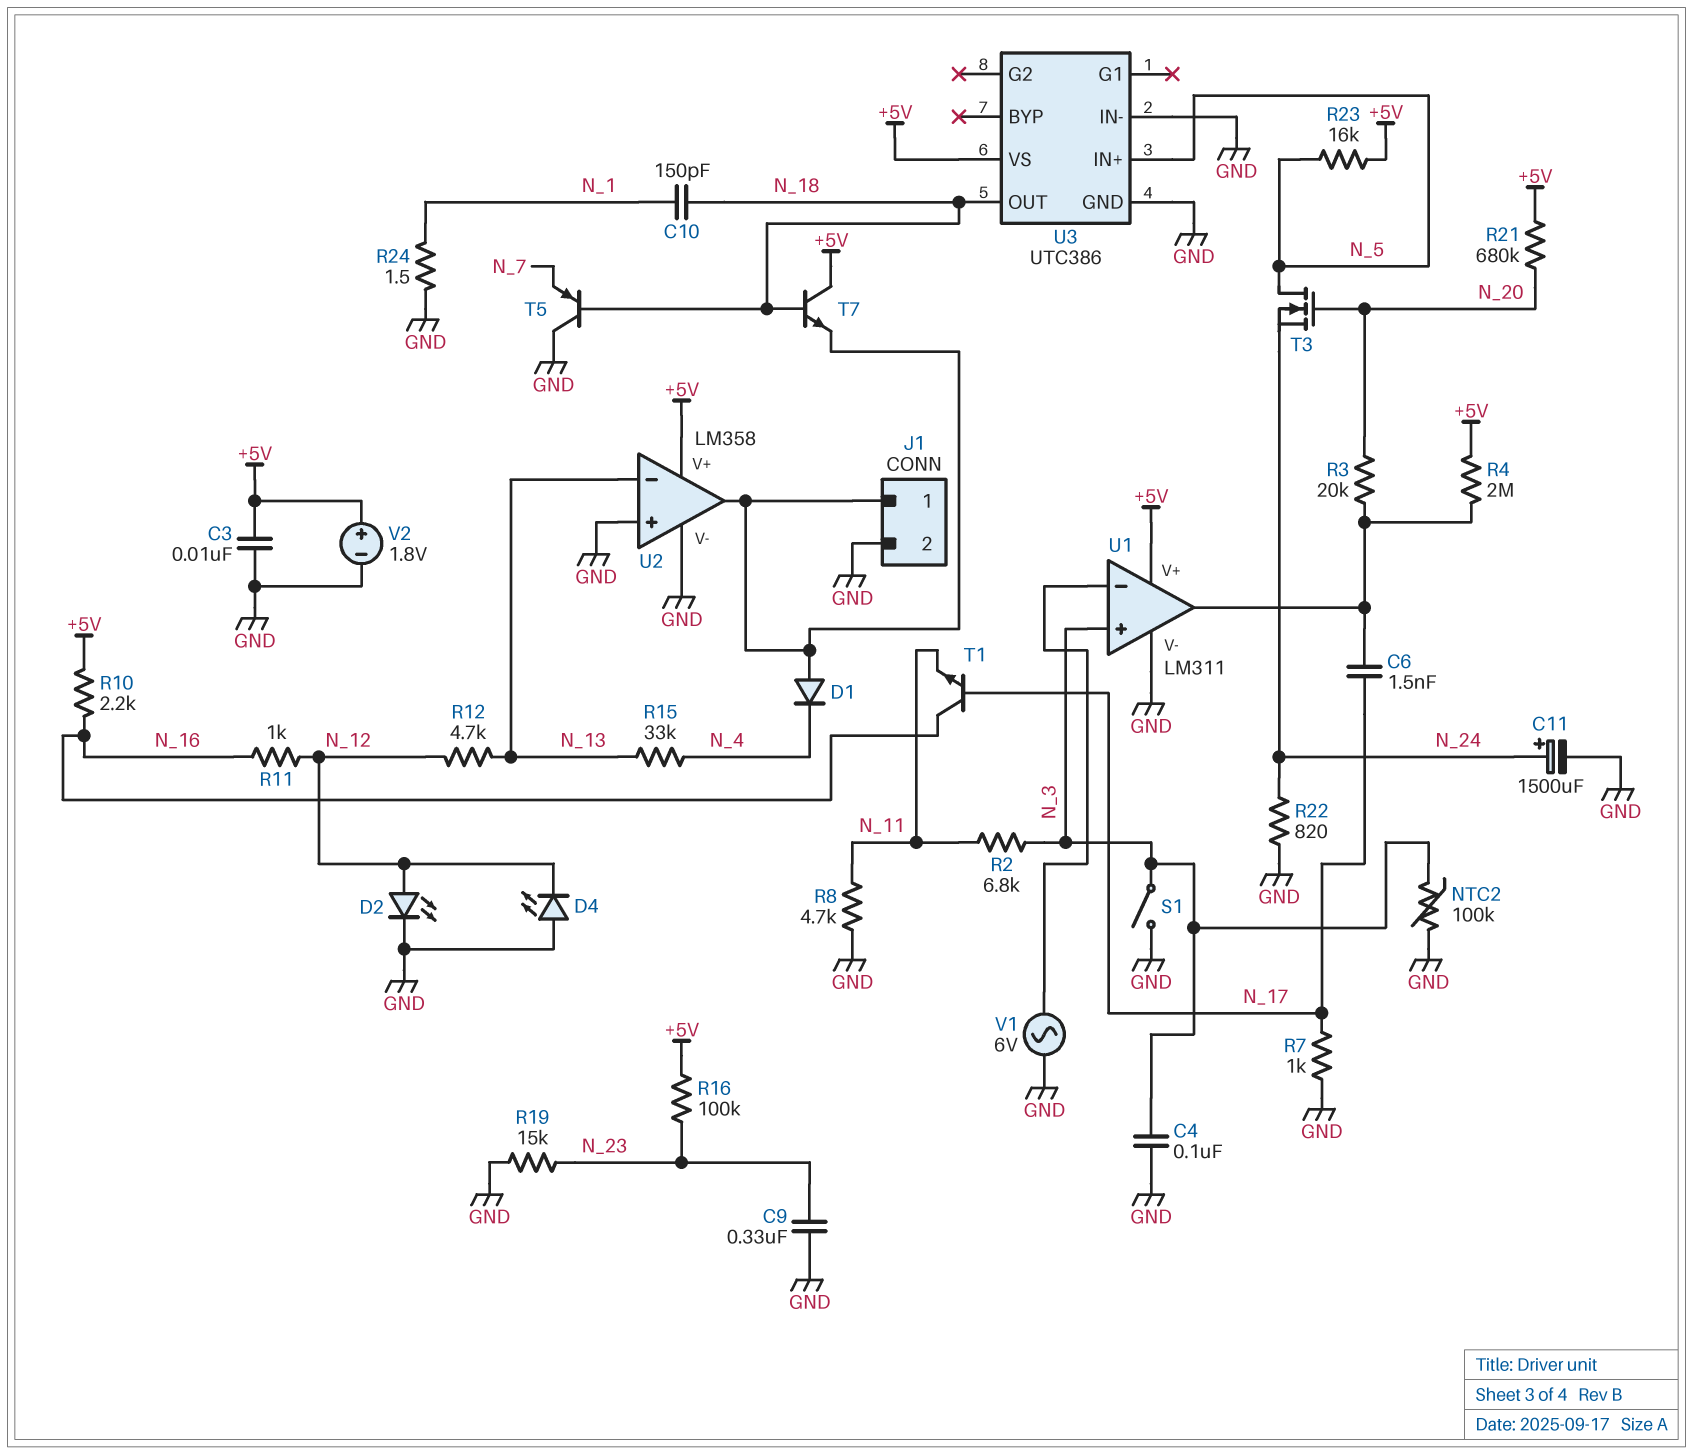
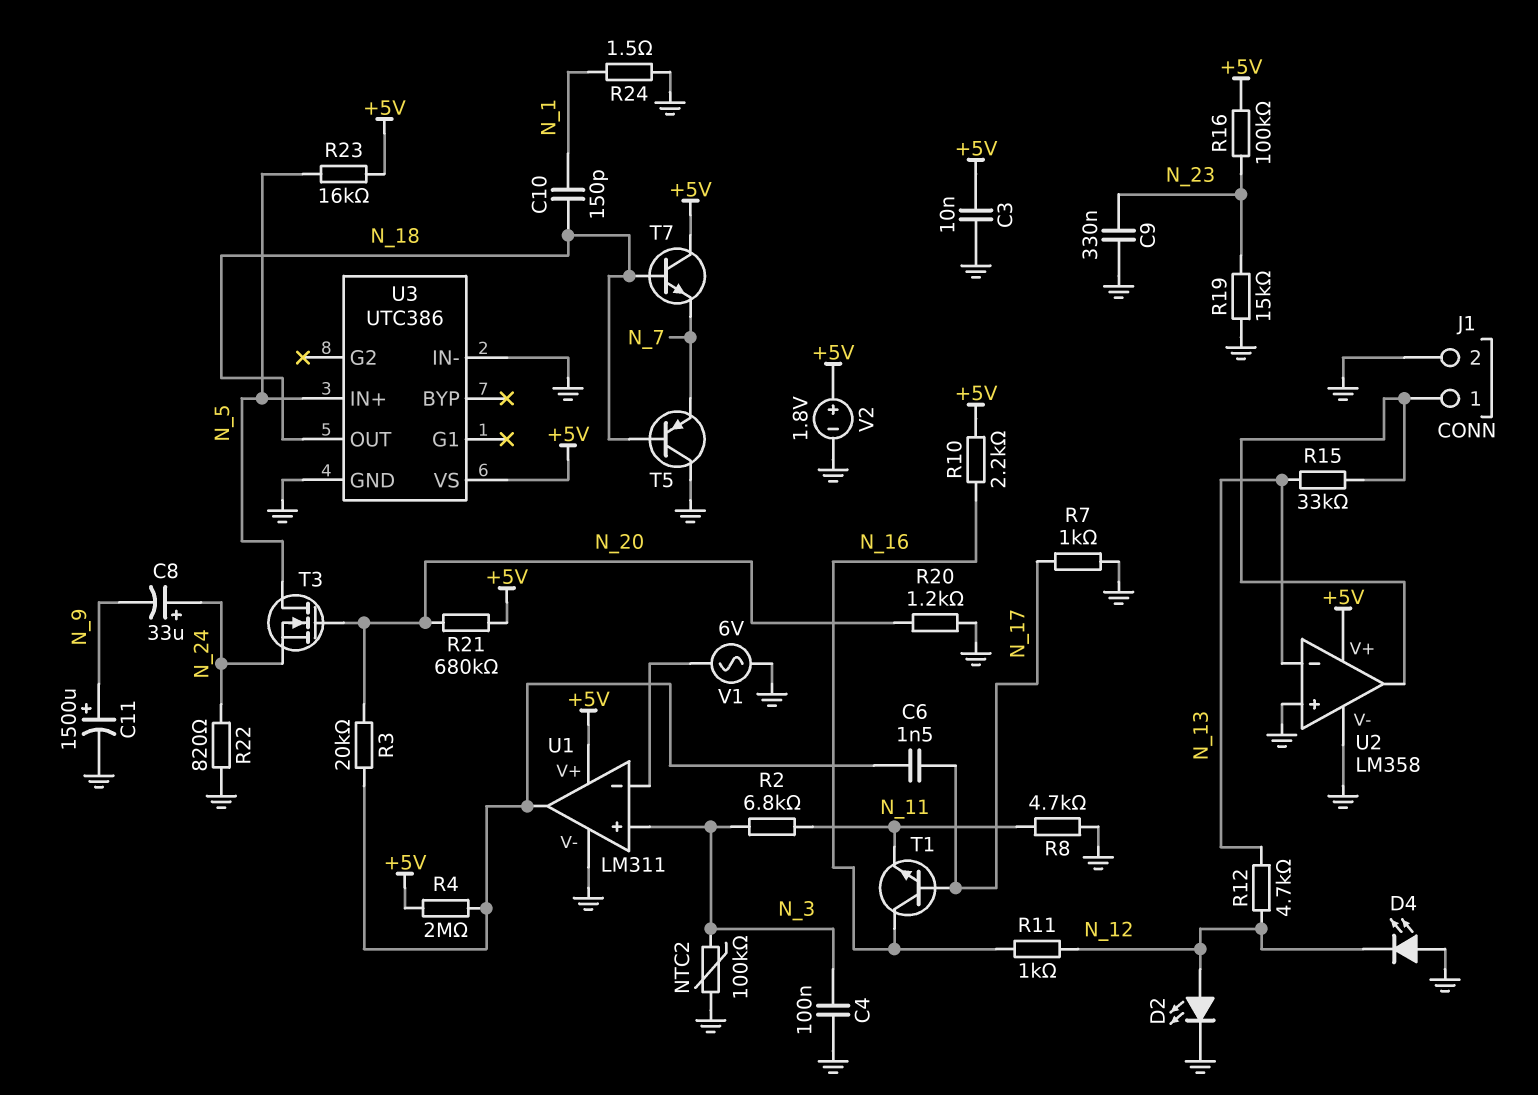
C8: none -> 33uF (plus N_24, minus N_9)
C11: 1500uF (plus N_24, minus GND) -> 1500uF (plus N_9, minus GND)
D1: diode (A J1/1, K N_4) -> none
R15: 33k (N_4, N_13) -> 33k (J1/1, N_13)
R20: none -> 1.2k (GND, N_20)
S1: switch (GND, N_3) -> none
T7: NPN (B N_18, C +5V, E J1/1) -> NPN (B N_18, C +5V, E N_7)

